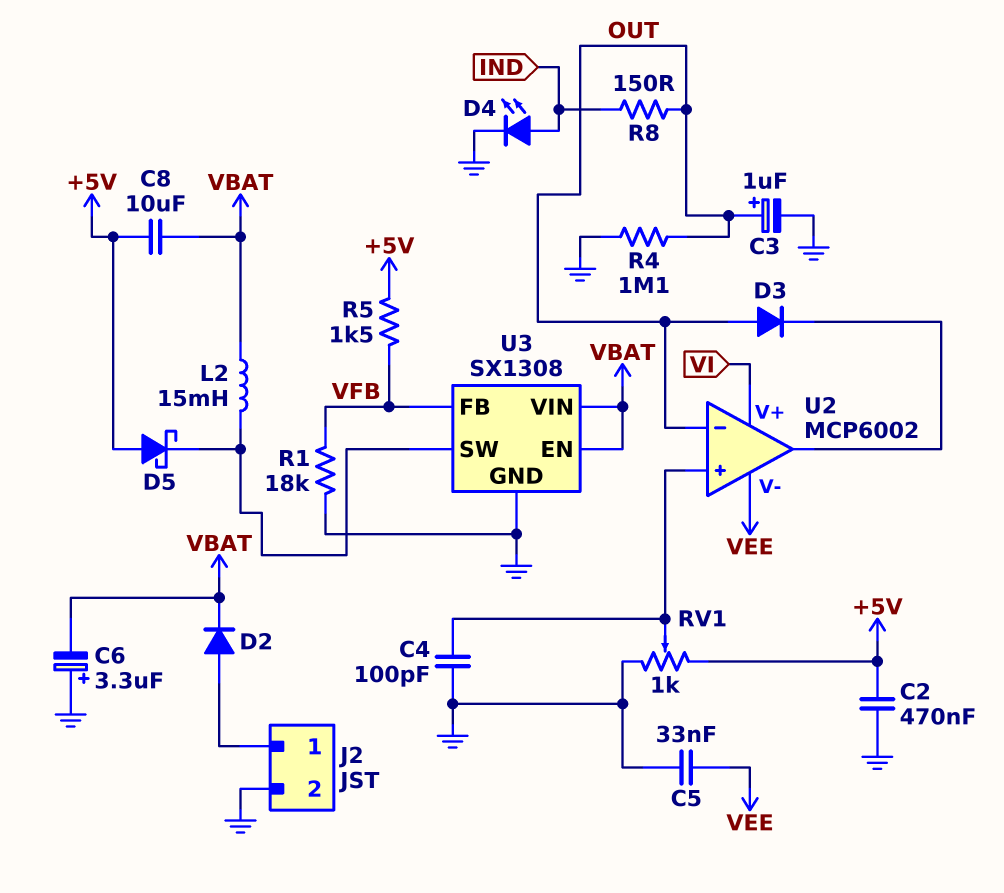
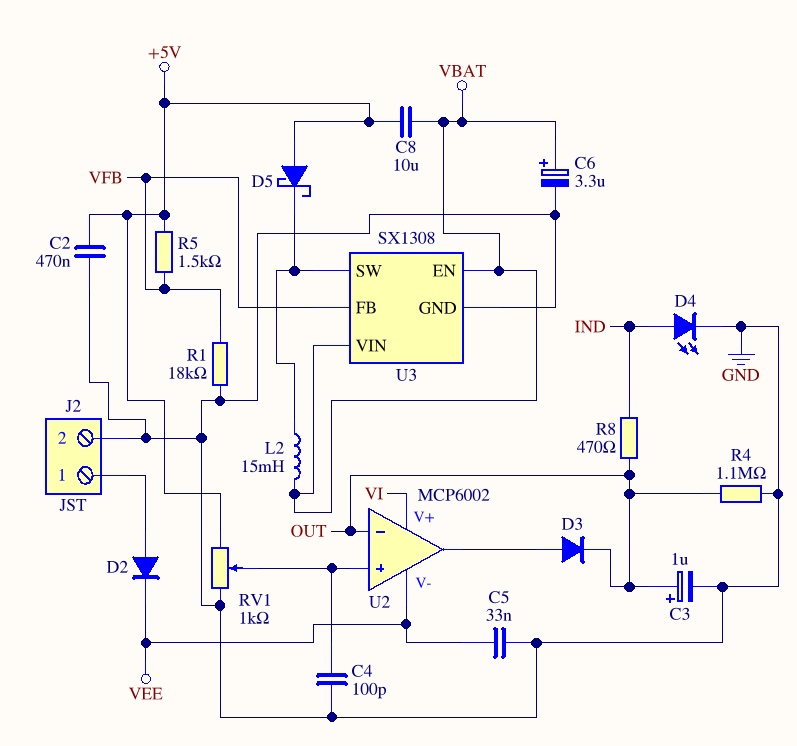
C6: 3.3uF (plus GND, minus VBAT) -> 3.3uF (plus VBAT, minus GND)
D2: diode (A J2/1, K VBAT) -> diode (A J2/1, K VEE)
D3: diode (A OUT, K U2/out) -> diode (A U2/out, K OUT)
R8: 150 (IND, OUT) -> 470 (IND, OUT)

